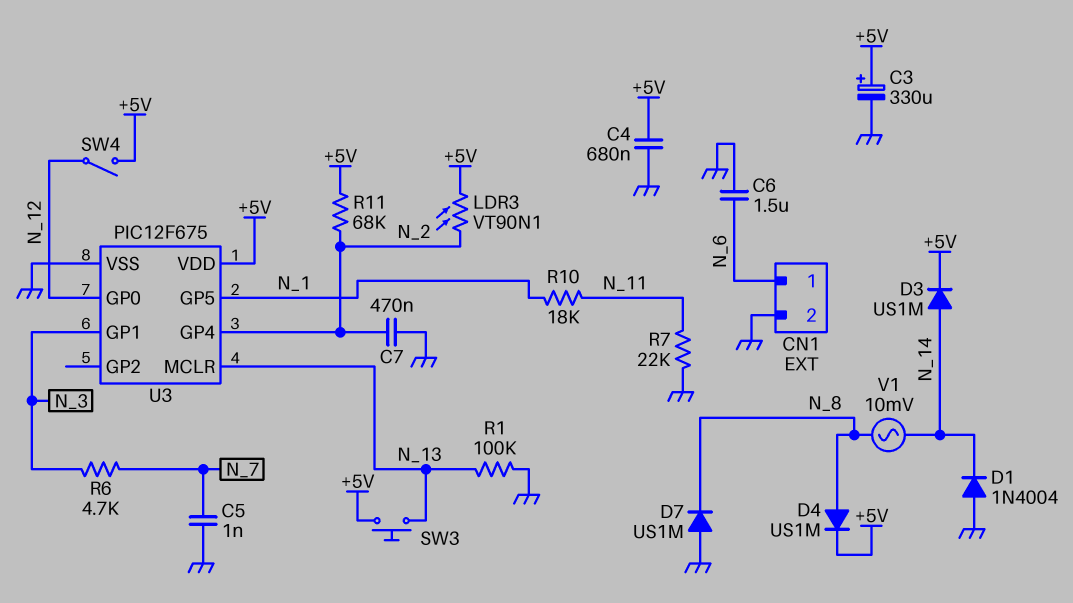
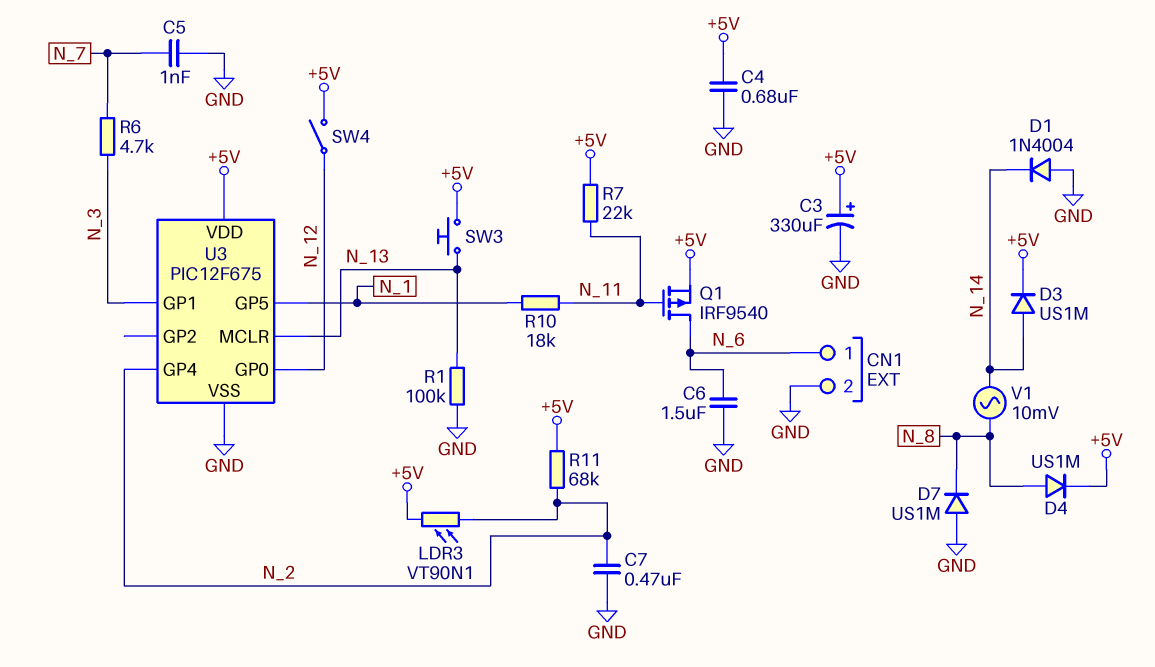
Q1: none -> PMOS IRF9540 (G N_11, D N_6, S +5V)
R7: 22k (GND, N_11) -> 22k (+5V, N_11)

